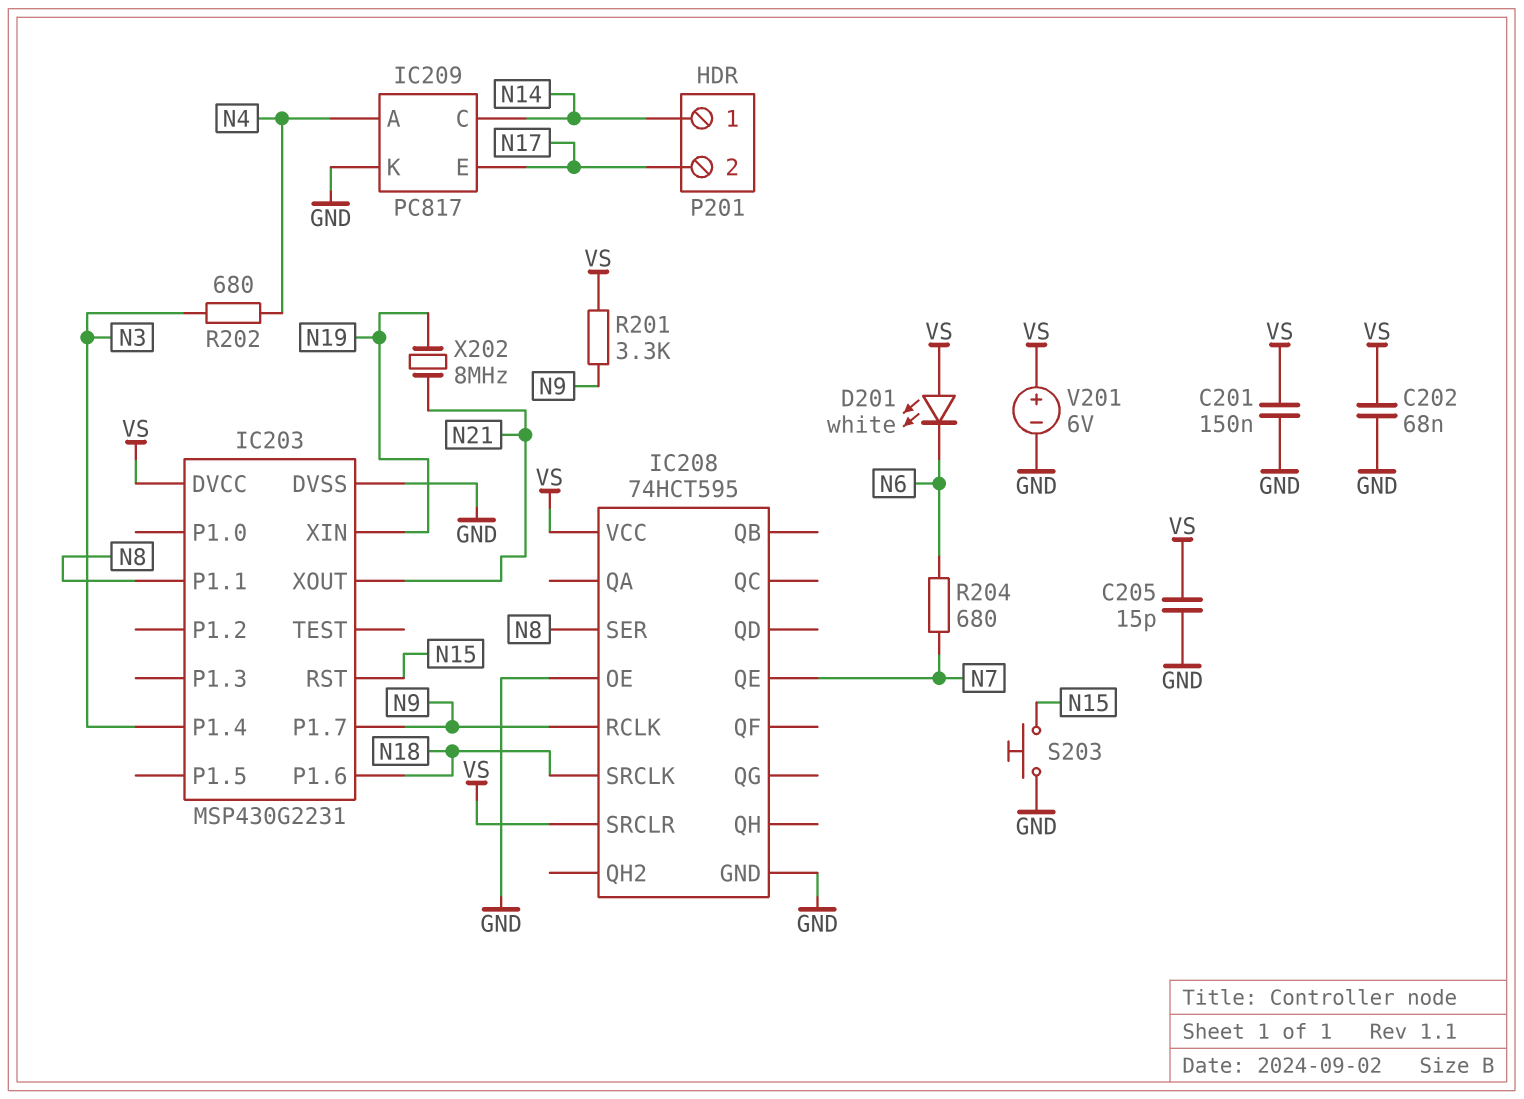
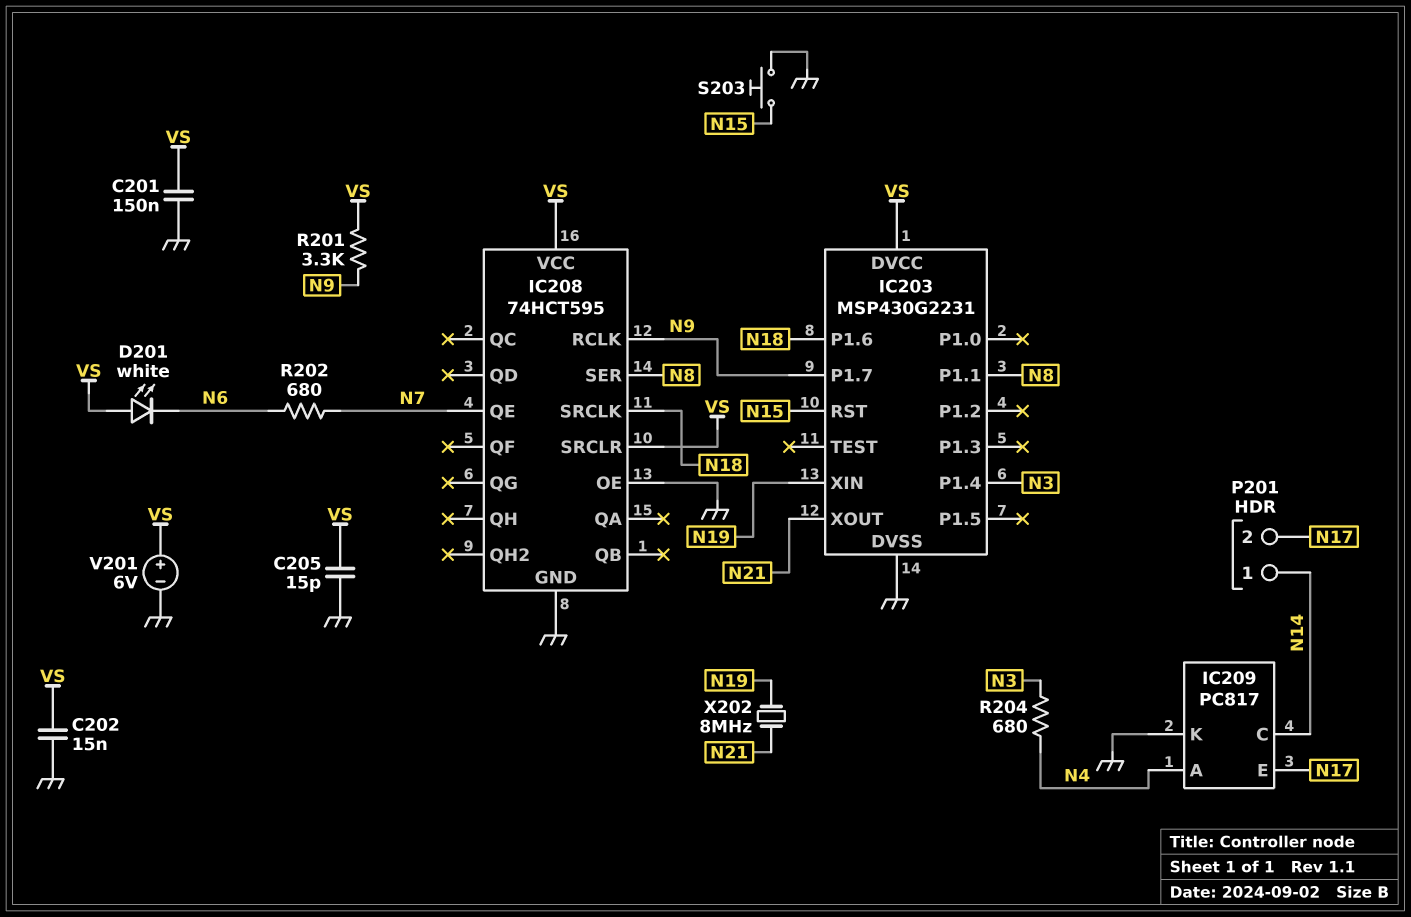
C202: 68nF (GND, VS) -> 15nF (GND, VS)
R202: 680 (N3, N4) -> 680 (N6, N7)
R204: 680 (N6, N7) -> 680 (N3, N4)

